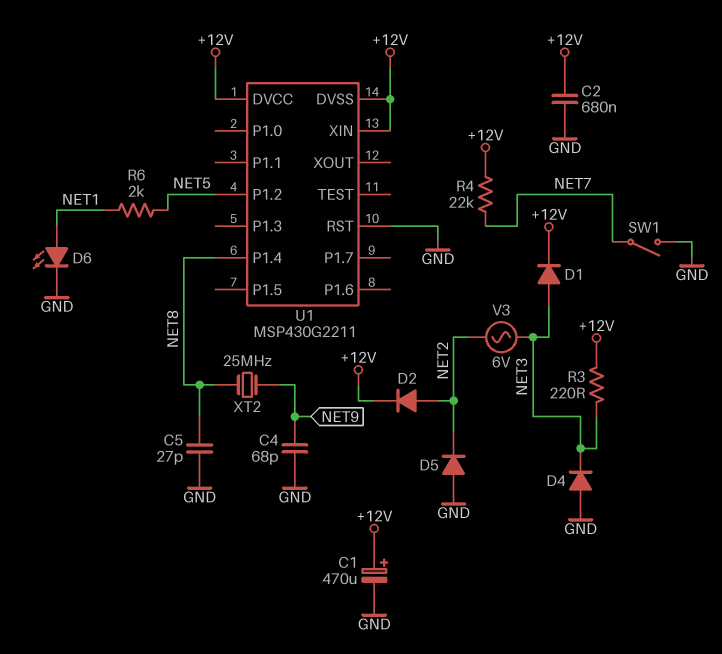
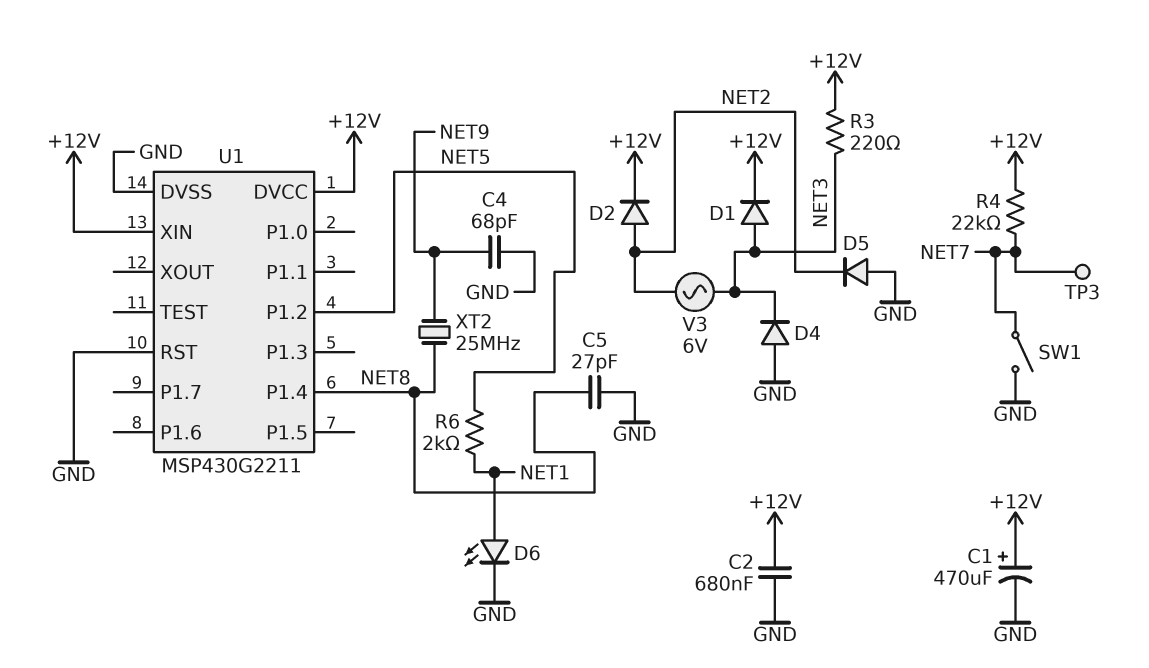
TP3: none -> test point (NET7)
U1 pin DVSS: +12V -> GND

